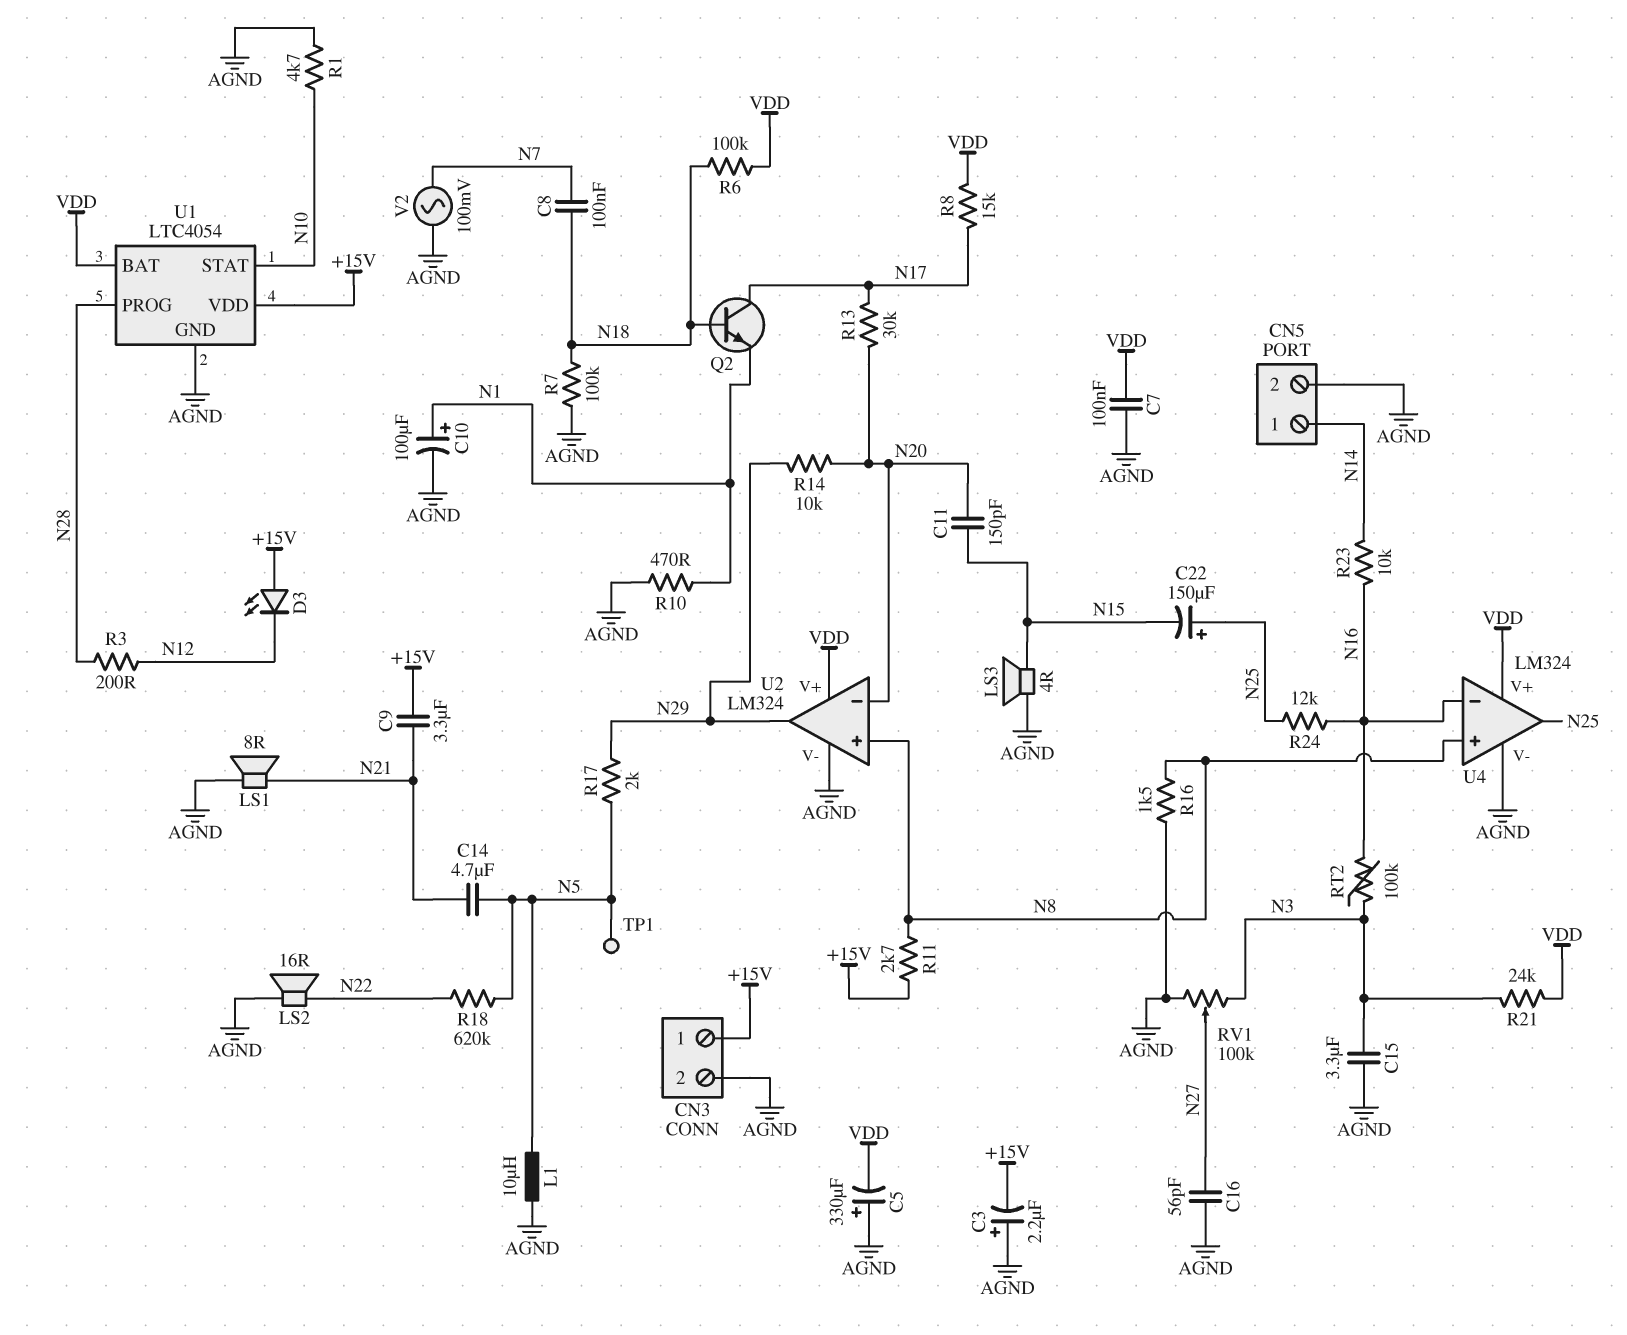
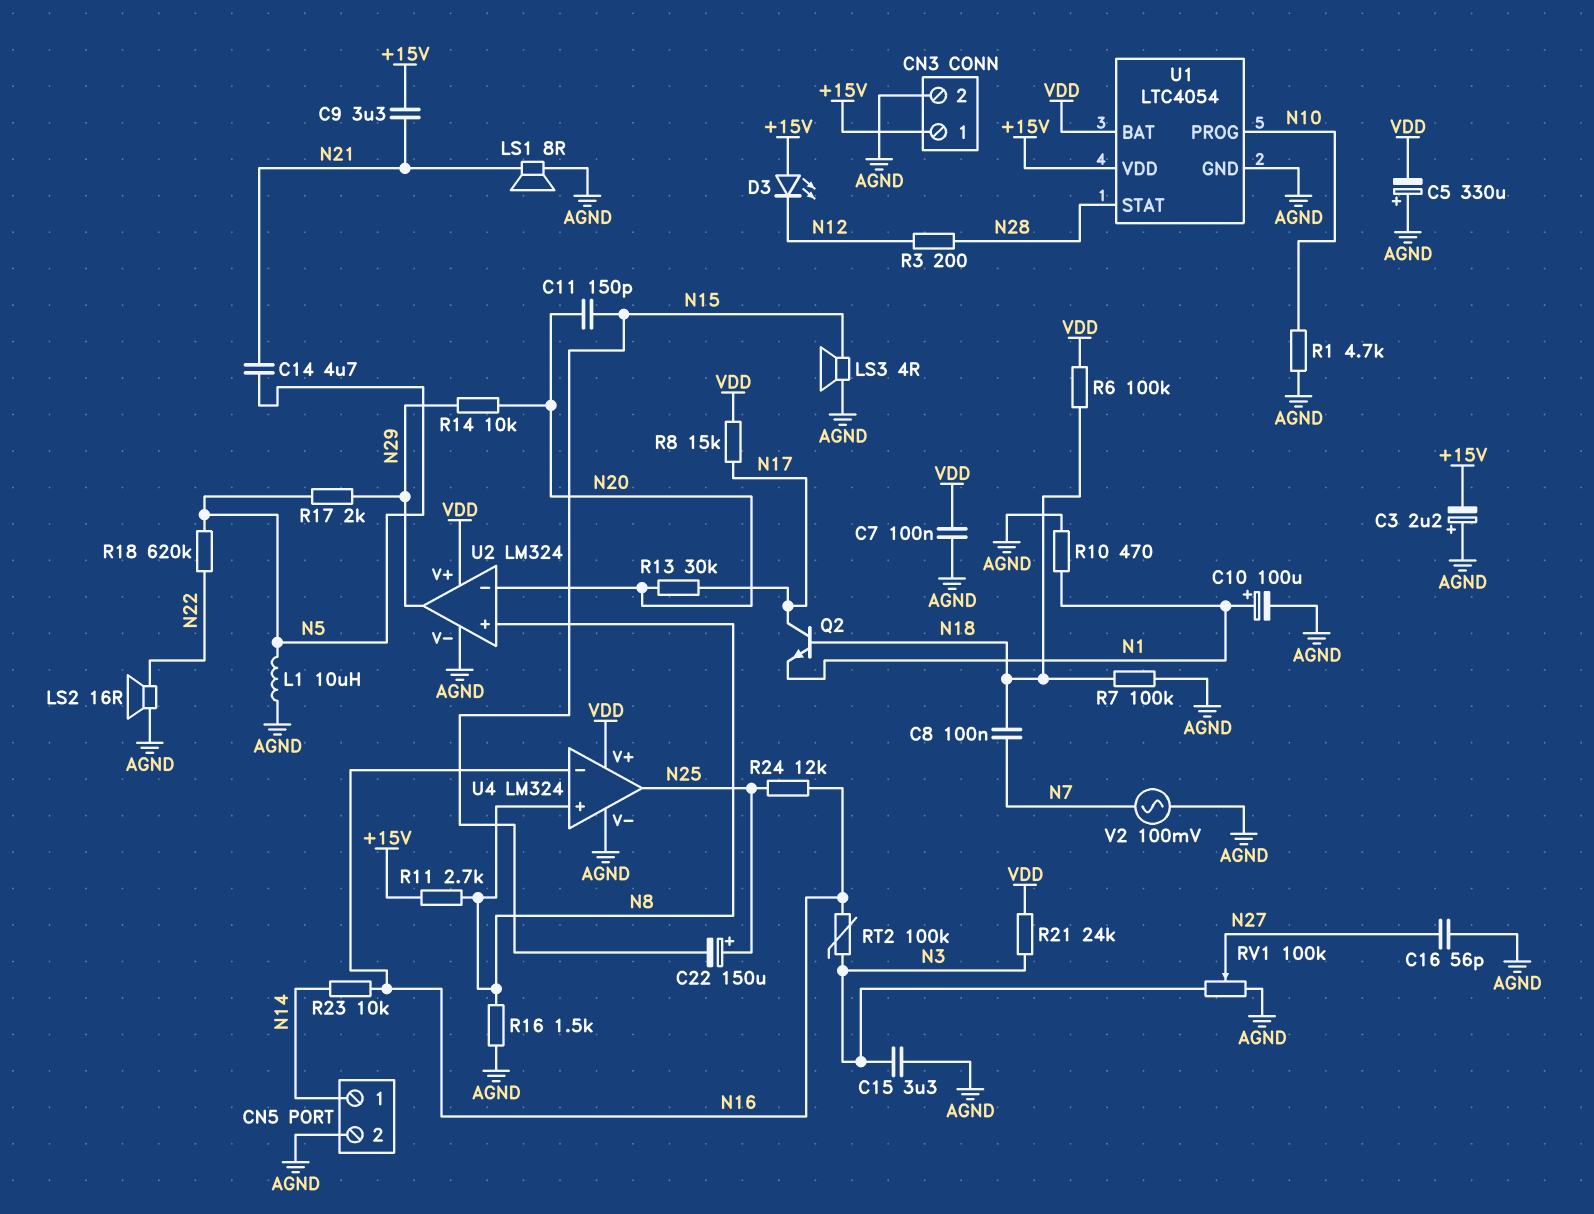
TP1: test point (N5) -> none
U1 pin PROG: N28 -> N10
U1 pin STAT: N10 -> N28

